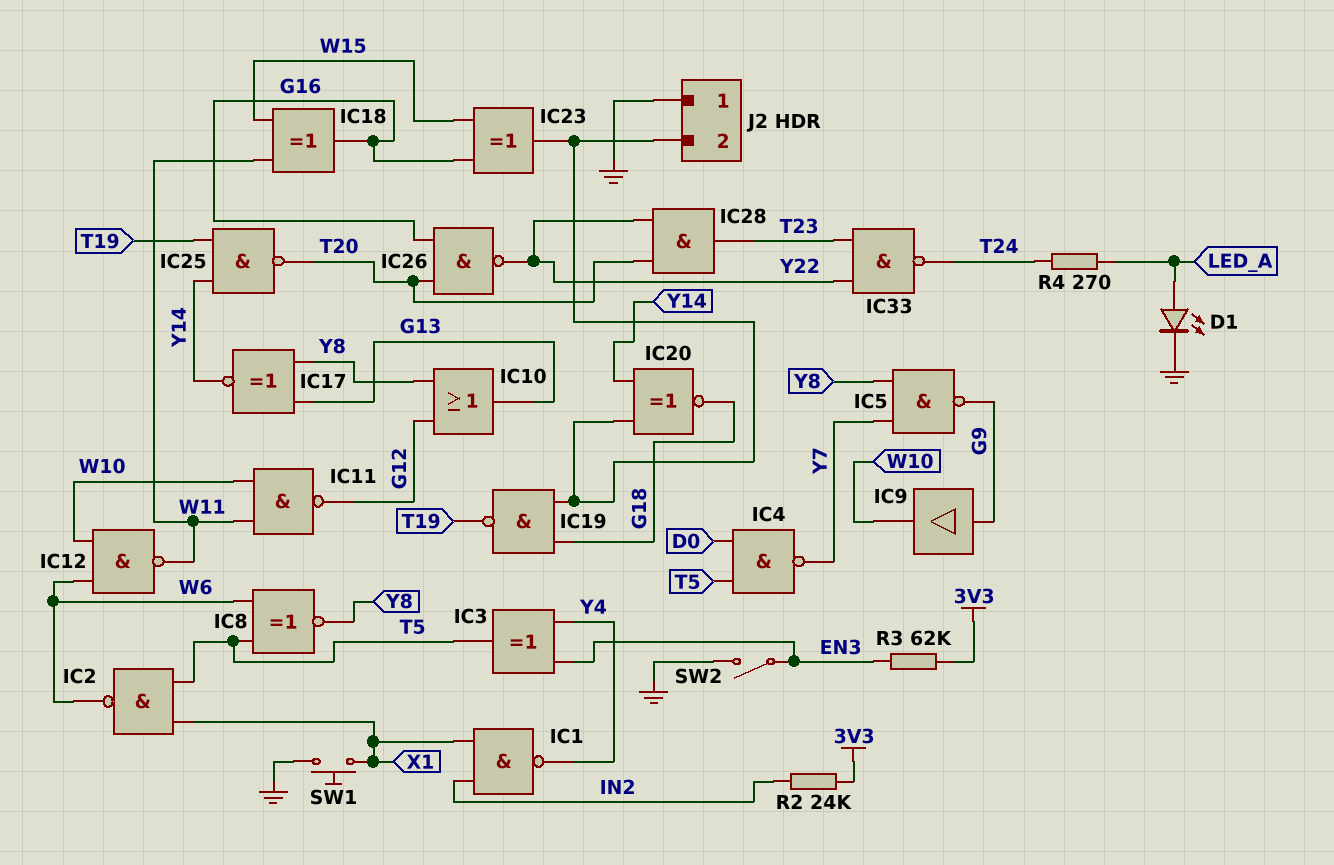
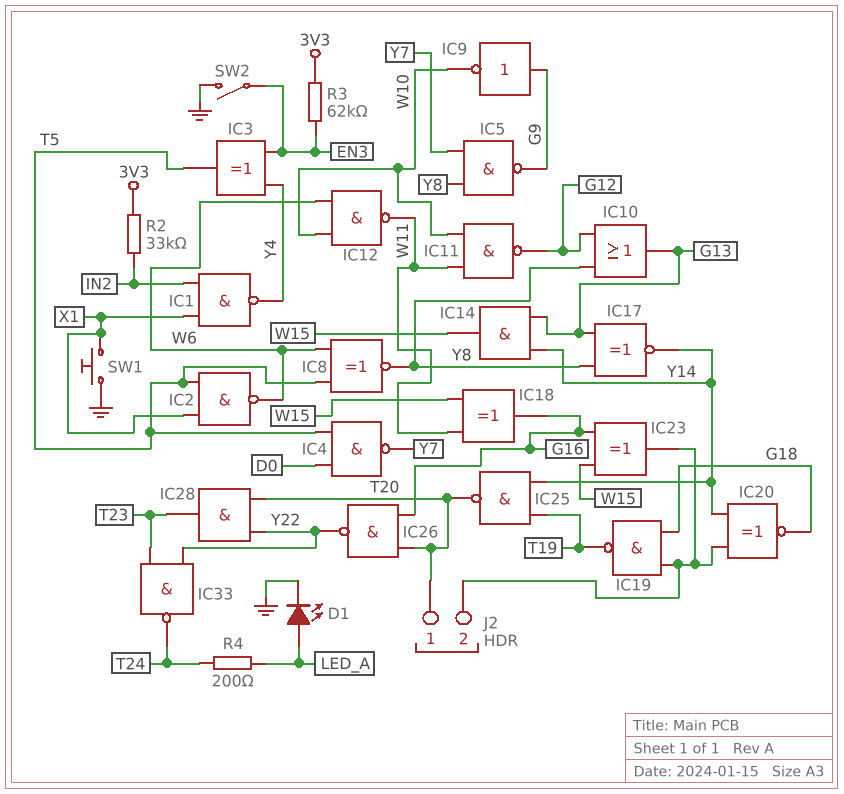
IC9: buffer (in G9, out W10) -> NOT (in G9, out W10)
IC14: none -> AND (in G13, in Y14, out W15)
J2 pin 1: GND -> T20
R2: 24k (3V3, IN2) -> 33k (3V3, IN2)
R4: 270 (LED_A, T24) -> 200 (LED_A, T24)

